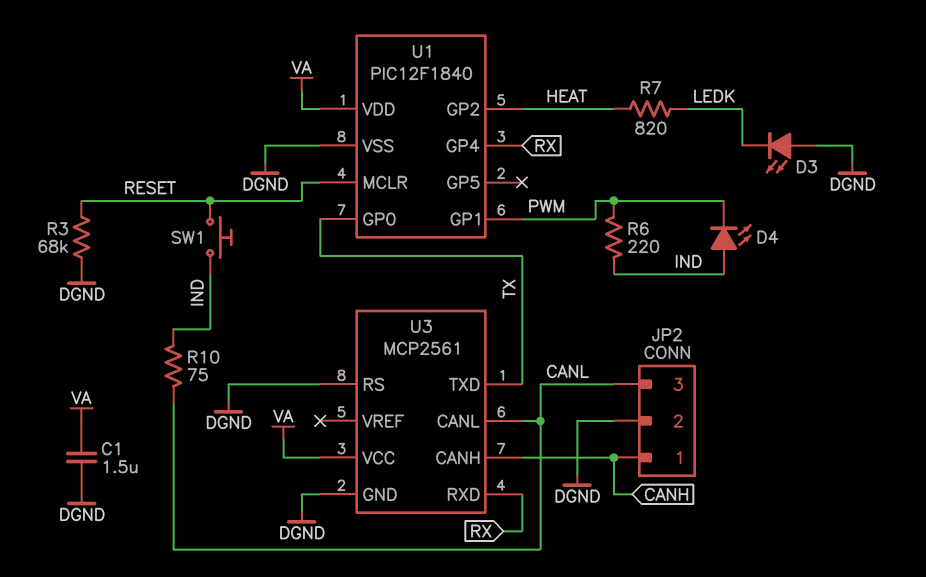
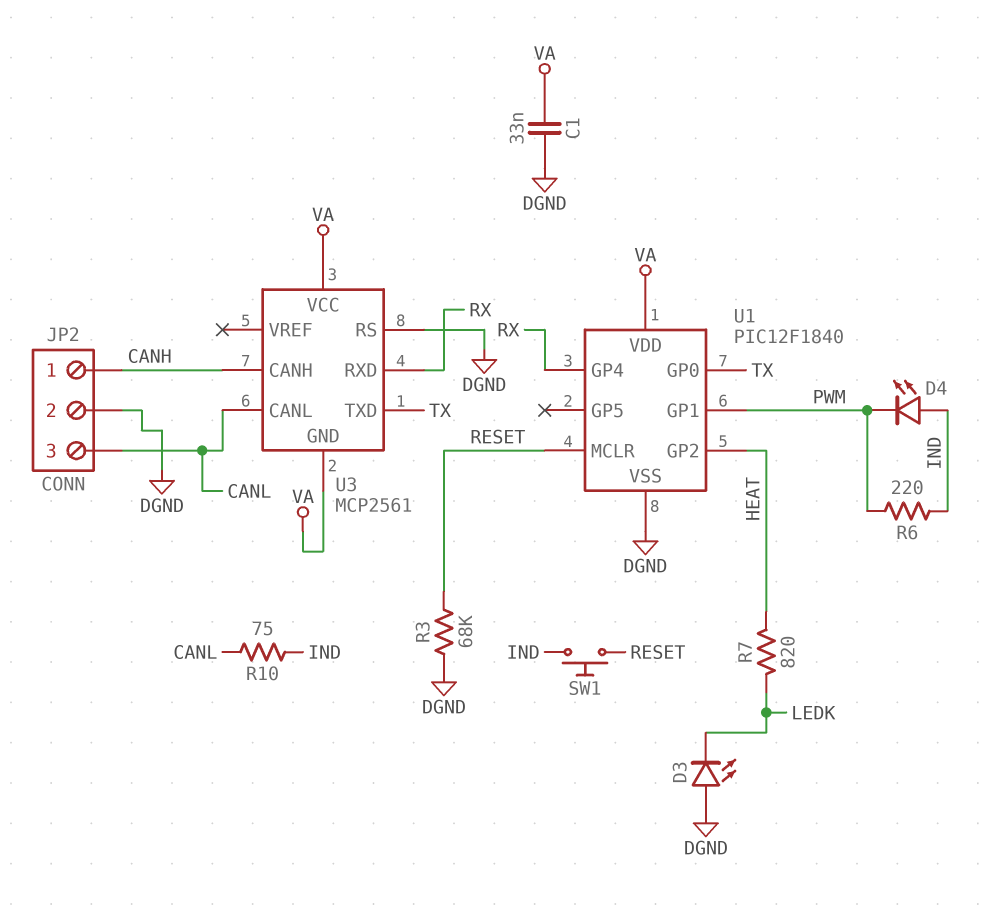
C1: 1.5uF (DGND, VA) -> 33nF (DGND, VA)
U3 pin GND: DGND -> VA

